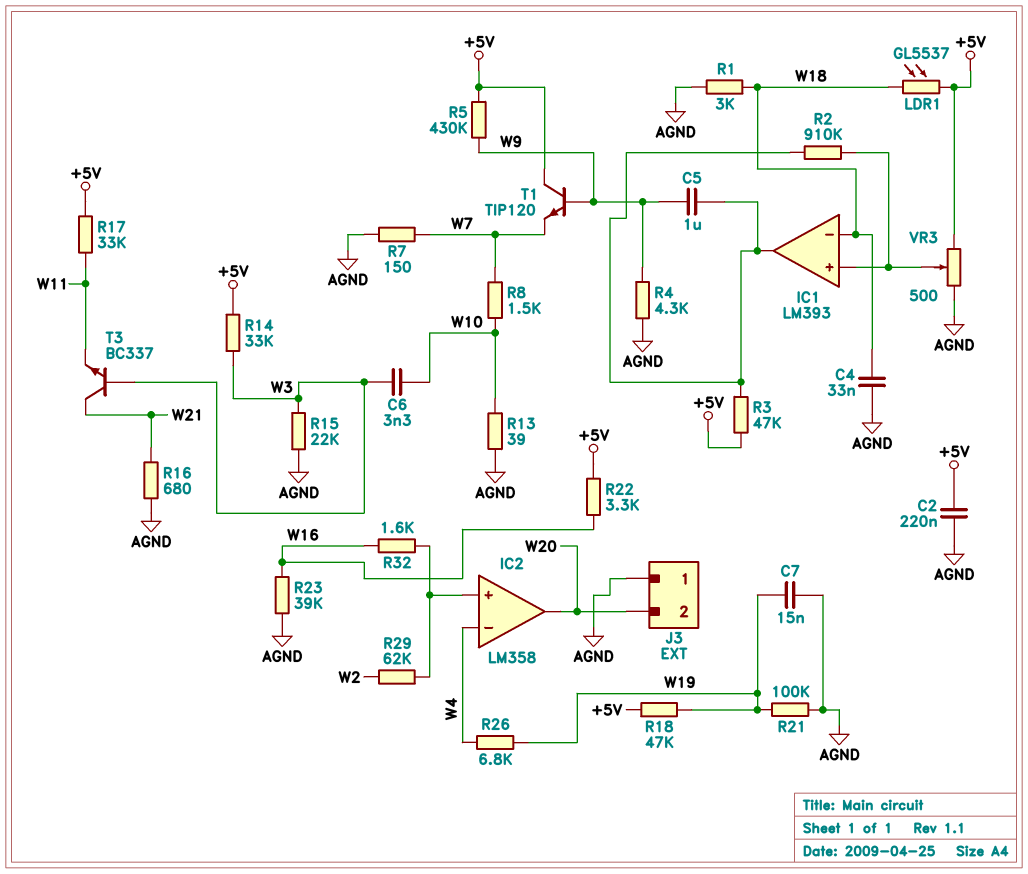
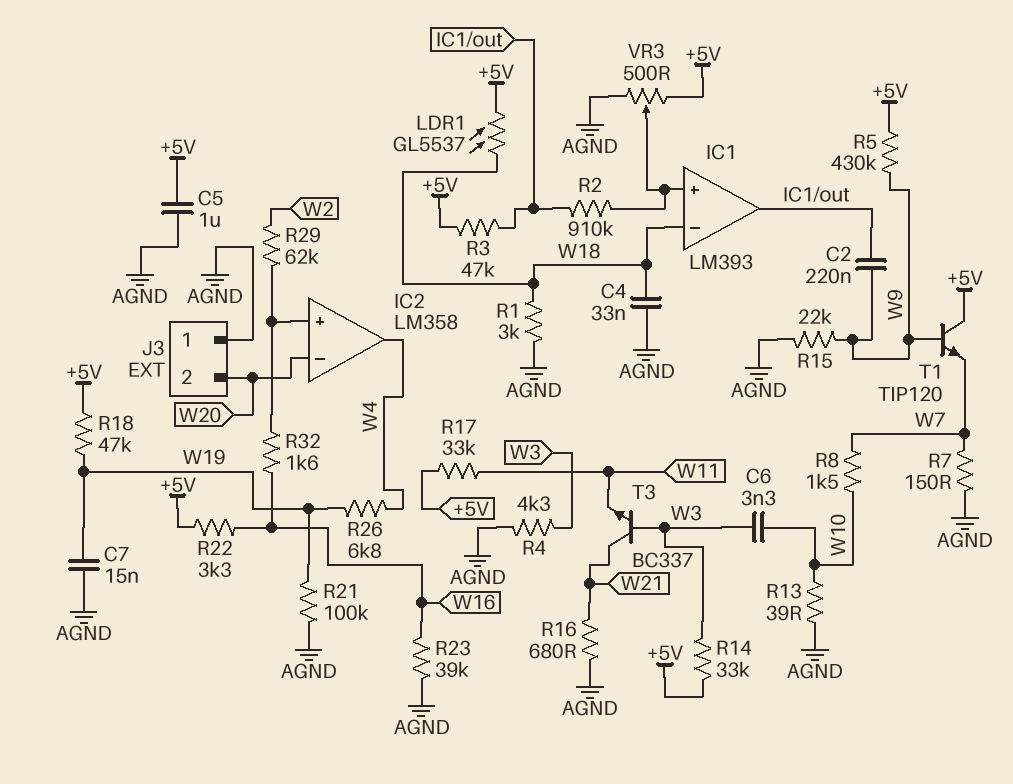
C2: 220nF (+5V, AGND) -> 220nF (IC1/out, W9)
C5: 1uF (IC1/out, W9) -> 1uF (+5V, AGND)
IC2 pin in-: W4 -> W20
IC2 pin out: W20 -> W4
R4: 4.3k (AGND, W9) -> 4.3k (AGND, W3)
R15: 22k (AGND, W3) -> 22k (AGND, W9)

